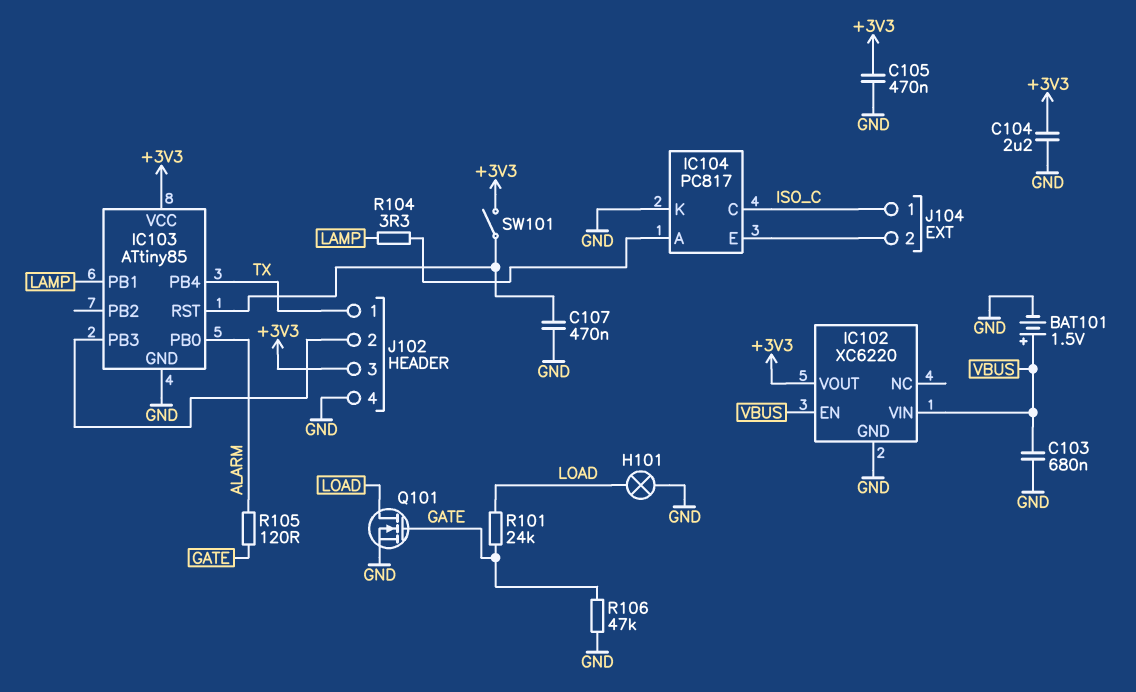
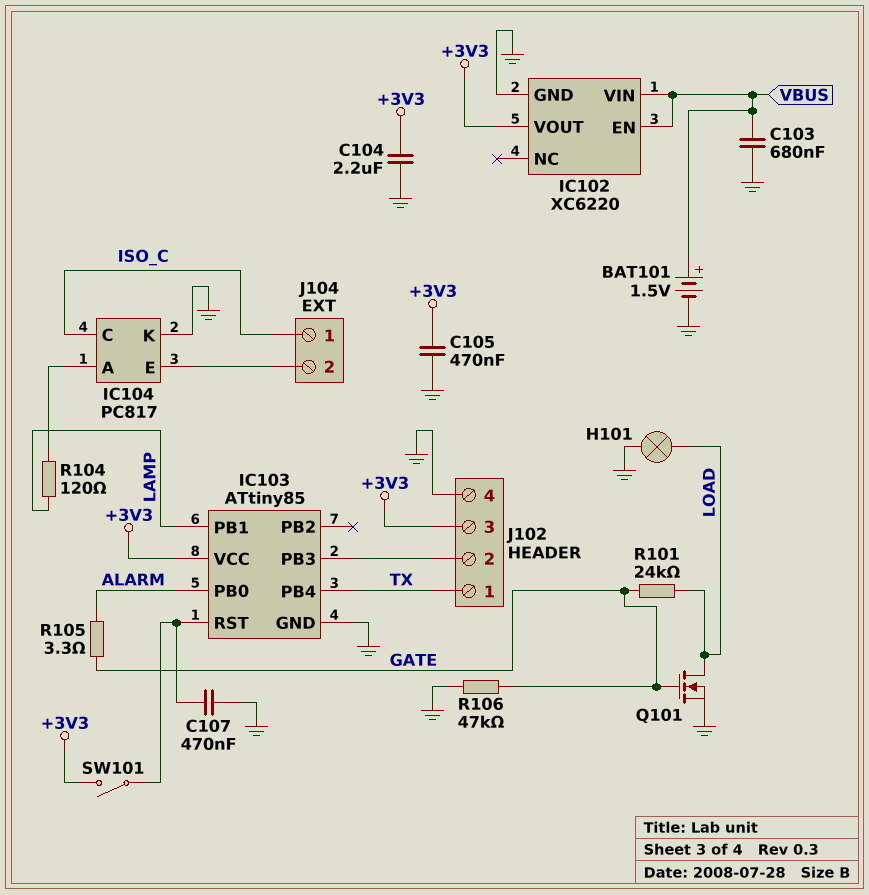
R104: 3.3 (IC104/A, LAMP) -> 120 (IC104/A, LAMP)
R105: 120 (ALARM, GATE) -> 3.3 (ALARM, GATE)

